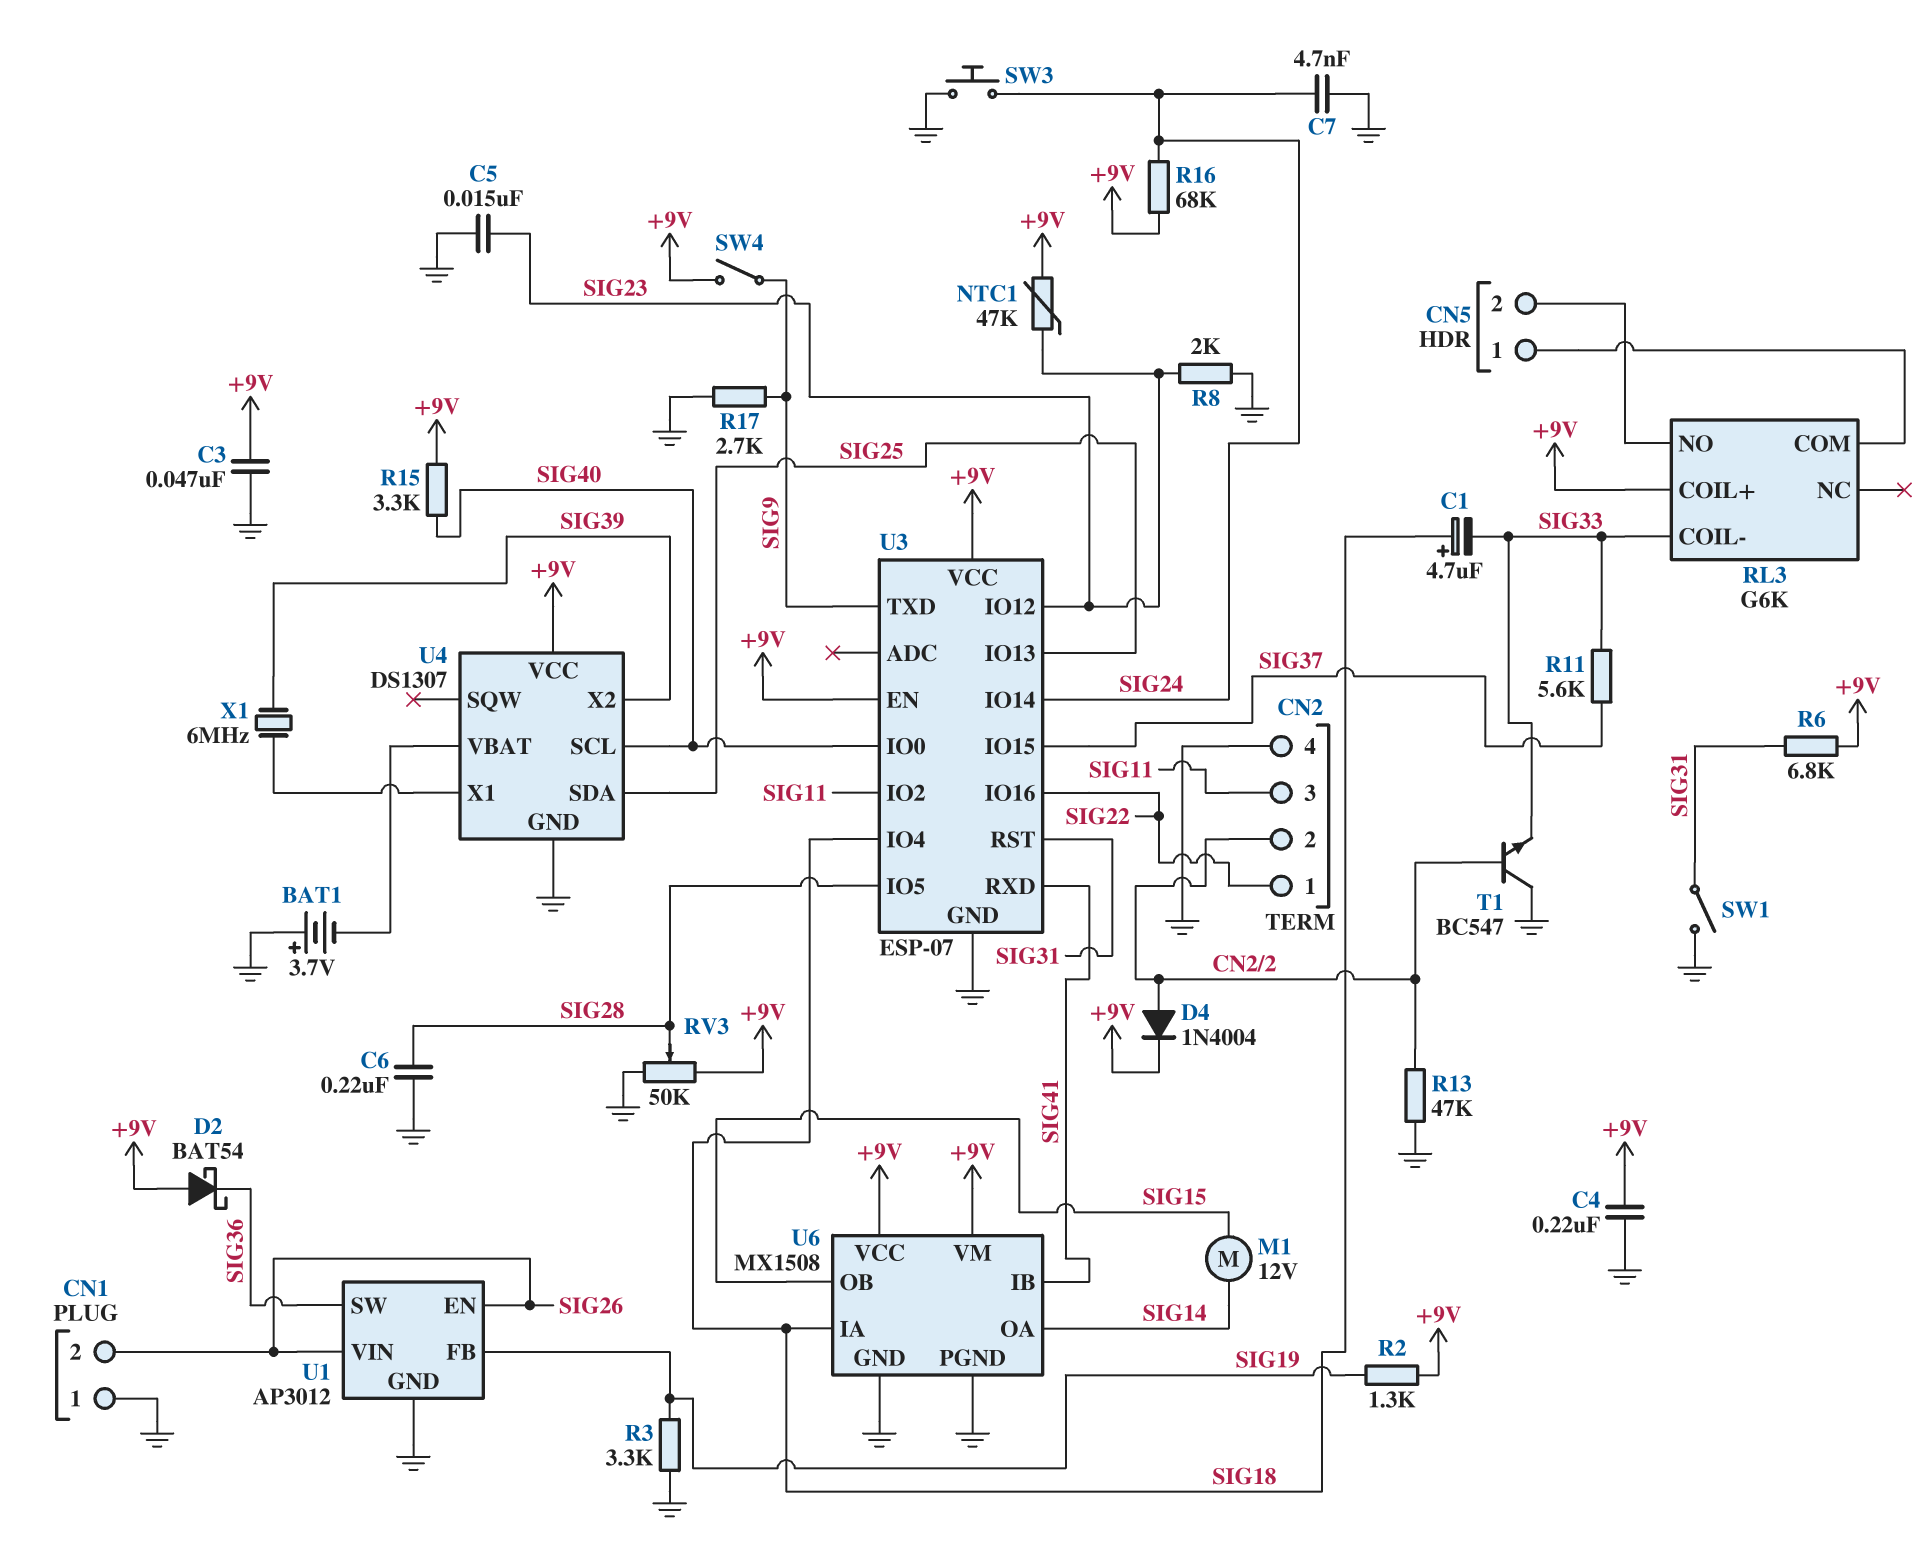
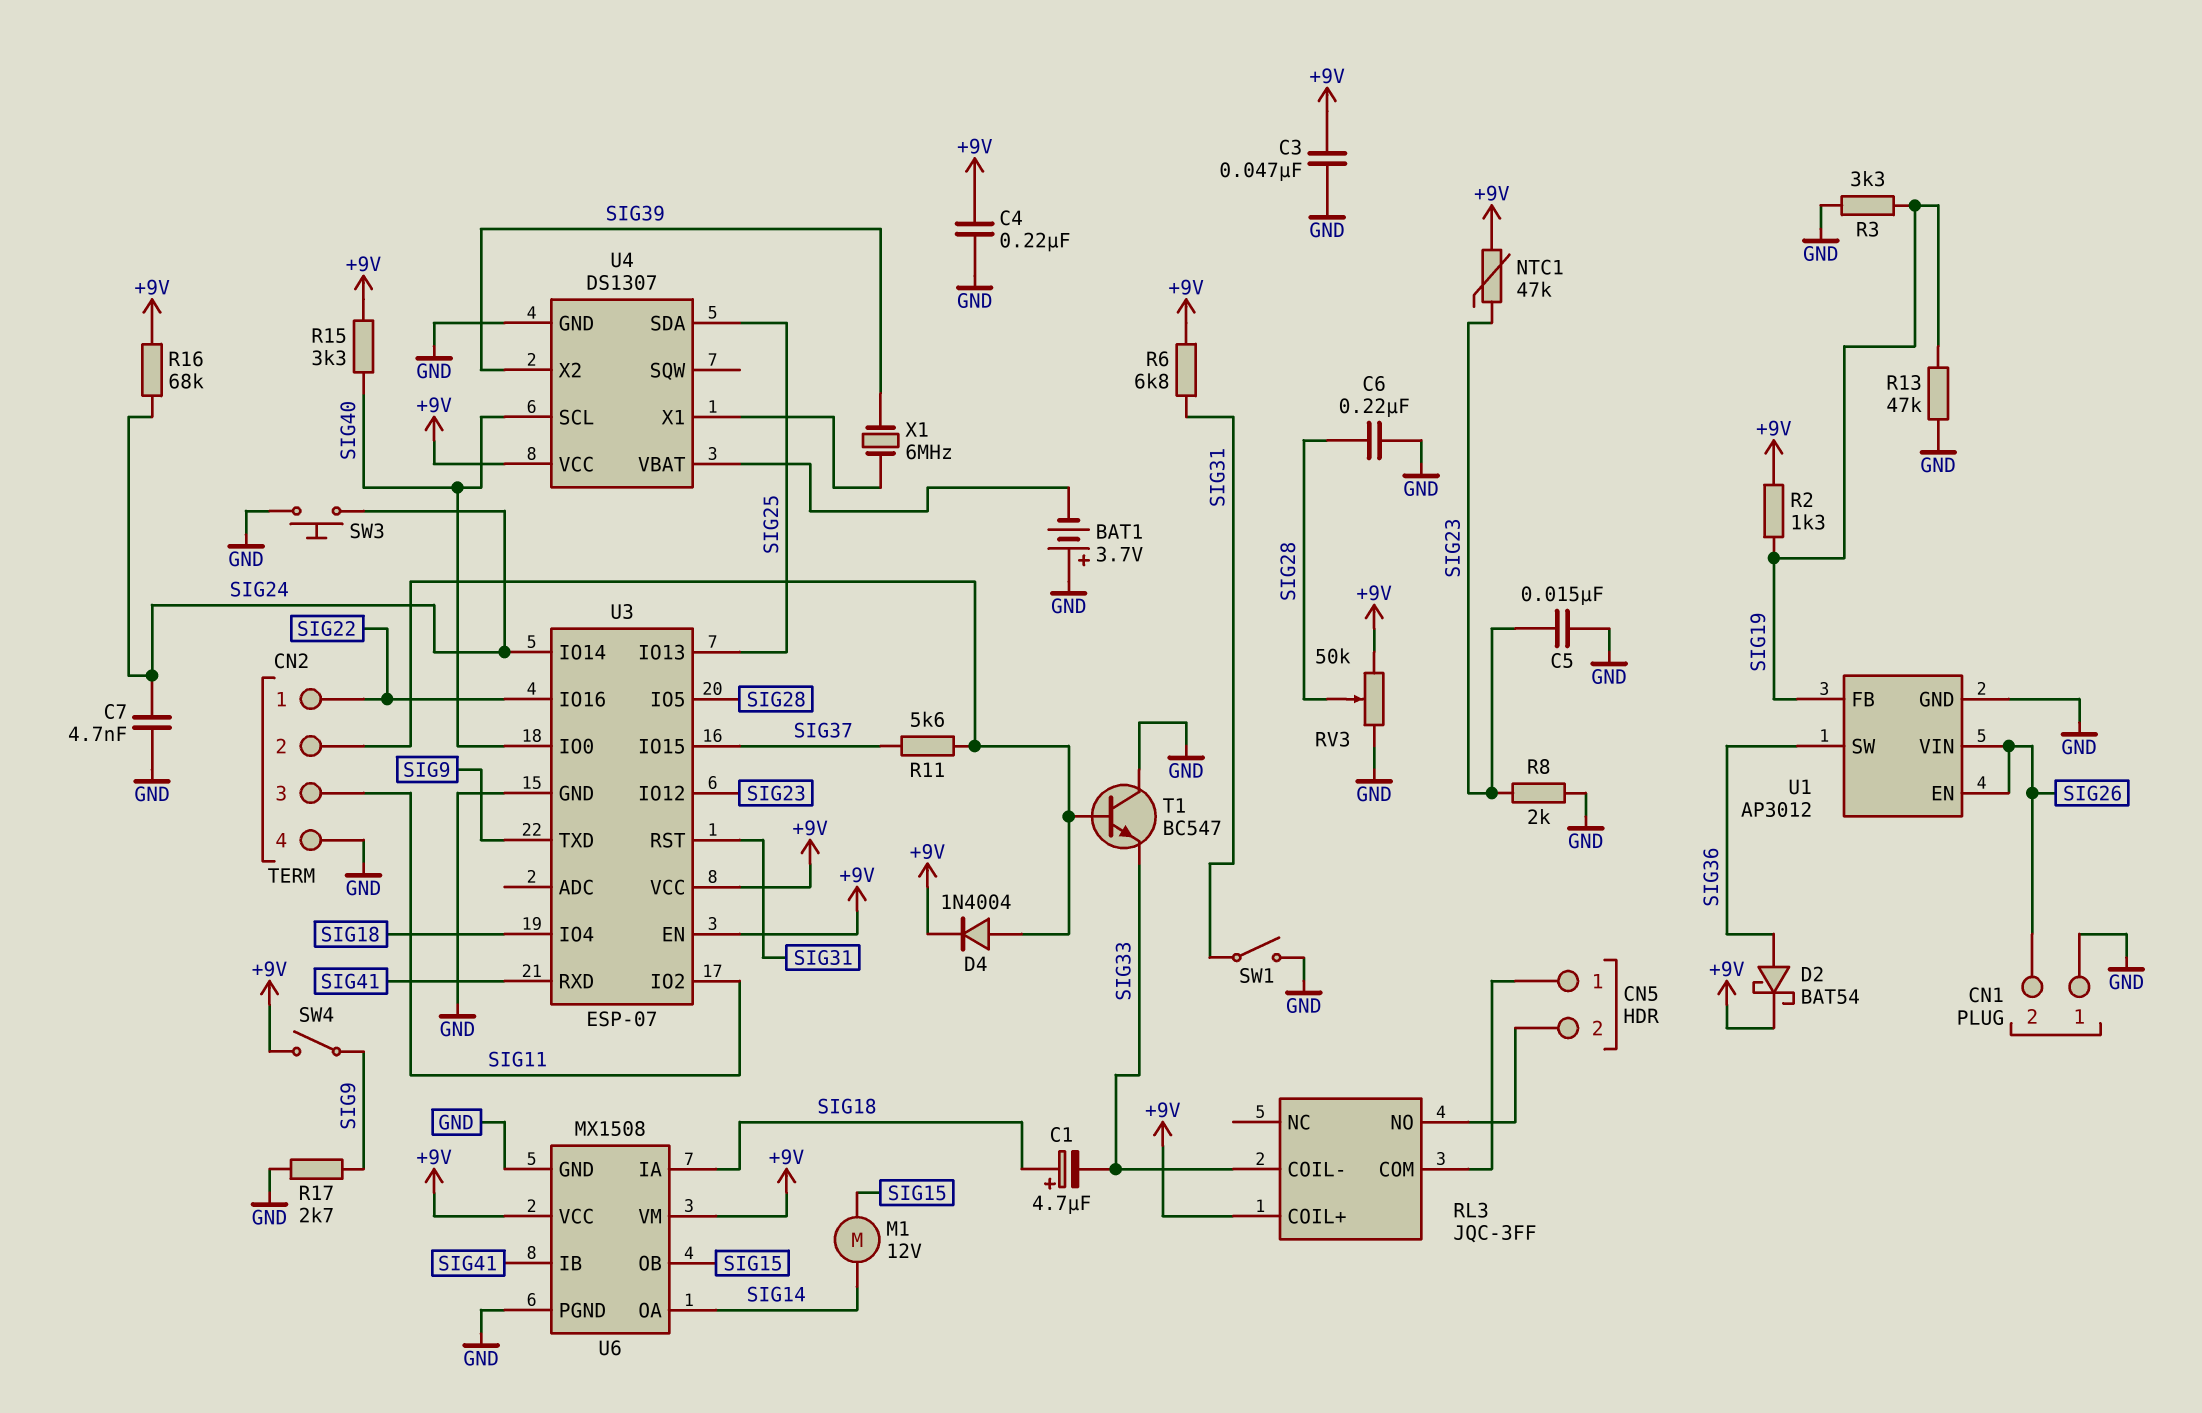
D2: schottky BAT54 (A +9V, K SIG36) -> schottky BAT54 (A SIG36, K +9V)
R11: 5.6k (SIG33, SIG37) -> 5.6k (CN2/2, SIG37)
R13: 47k (CN2/2, GND) -> 47k (GND, SIG19)
RL3: G6K -> JQC-3FF

